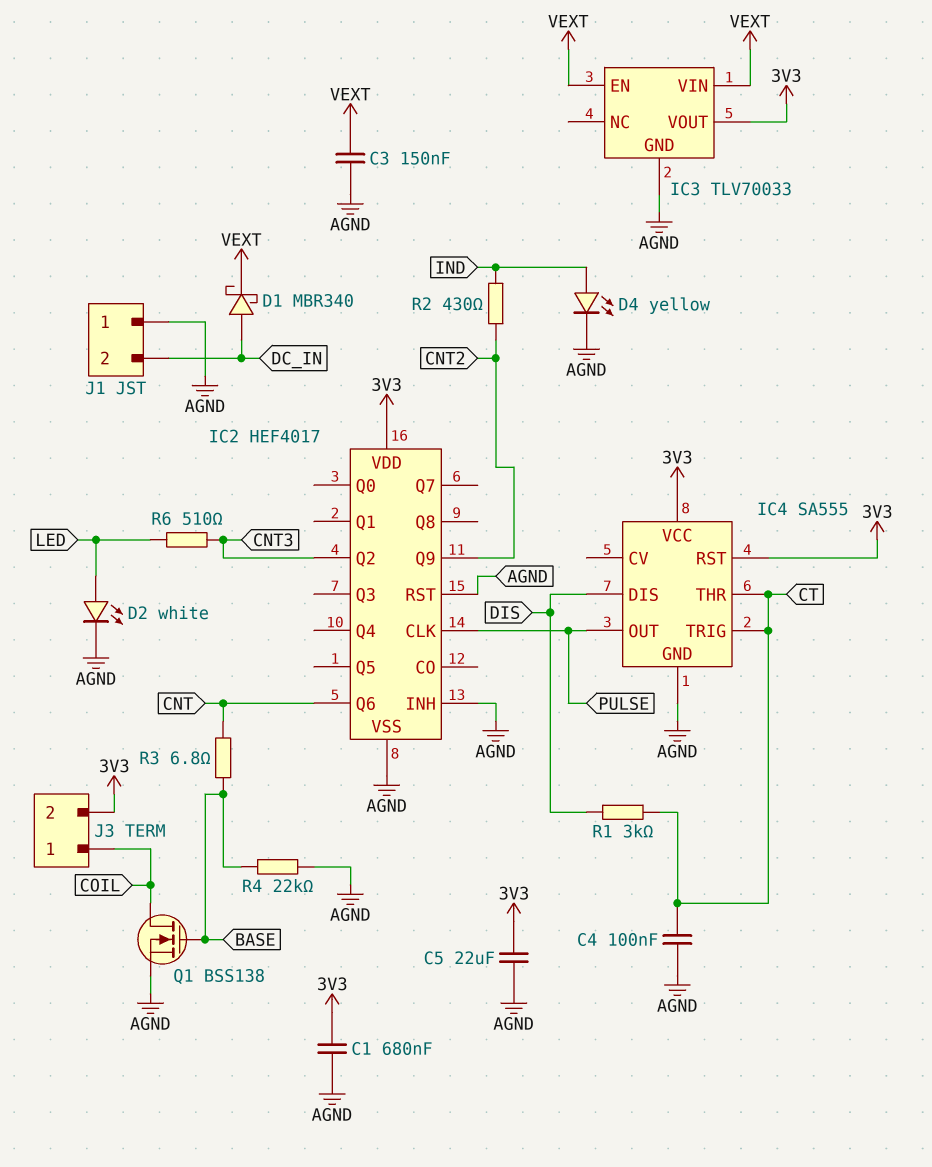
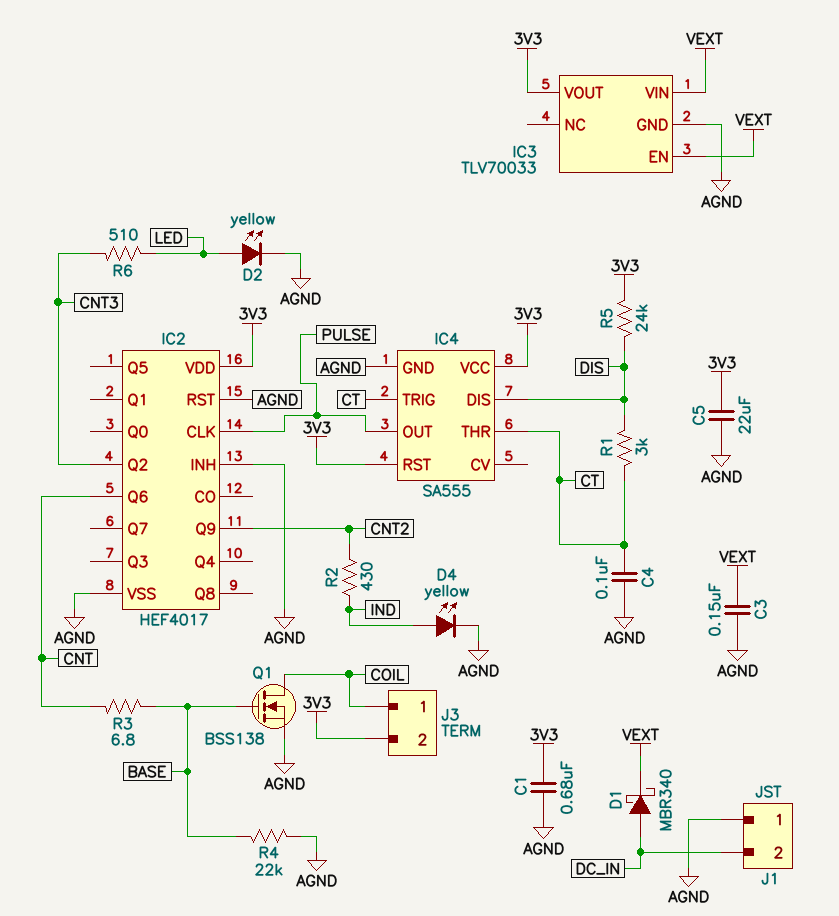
D2: LED white (A LED, K AGND) -> LED yellow (A LED, K AGND)
R5: none -> 24k (3V3, DIS)

